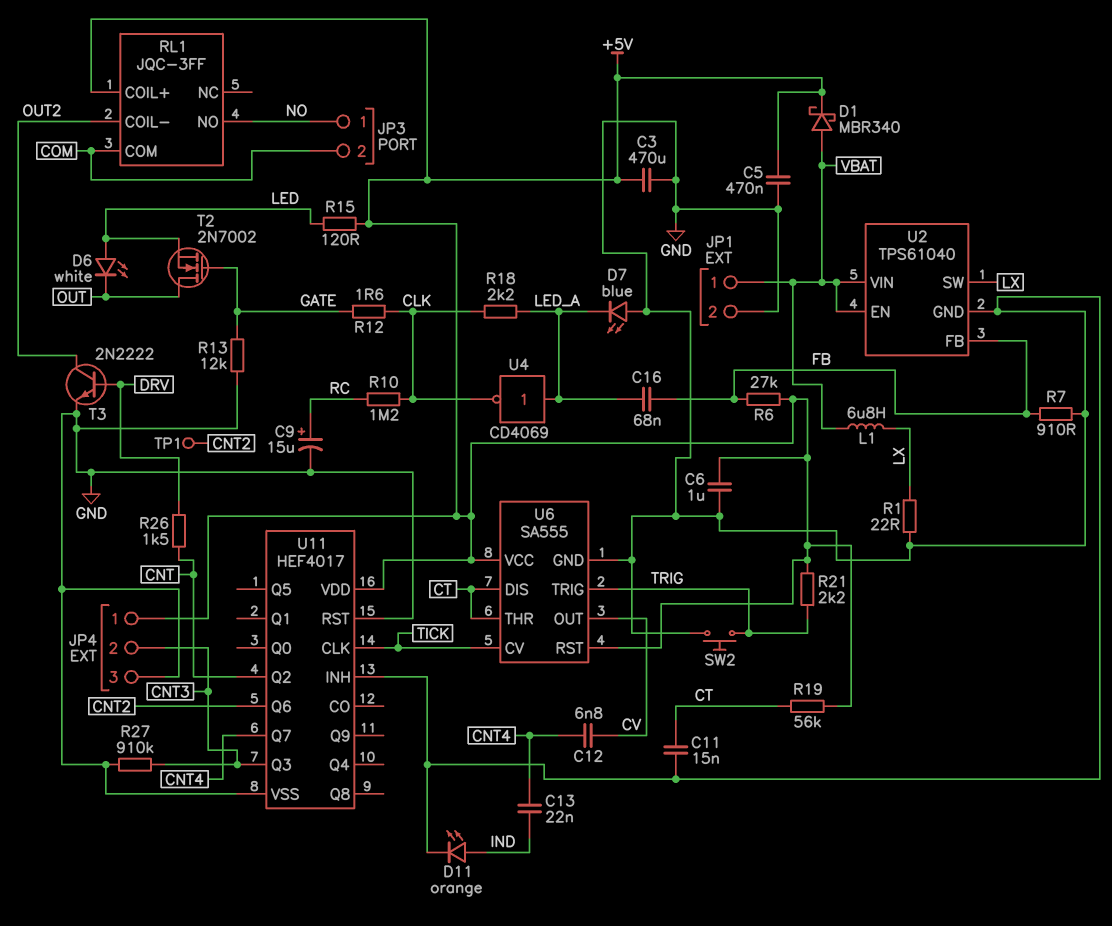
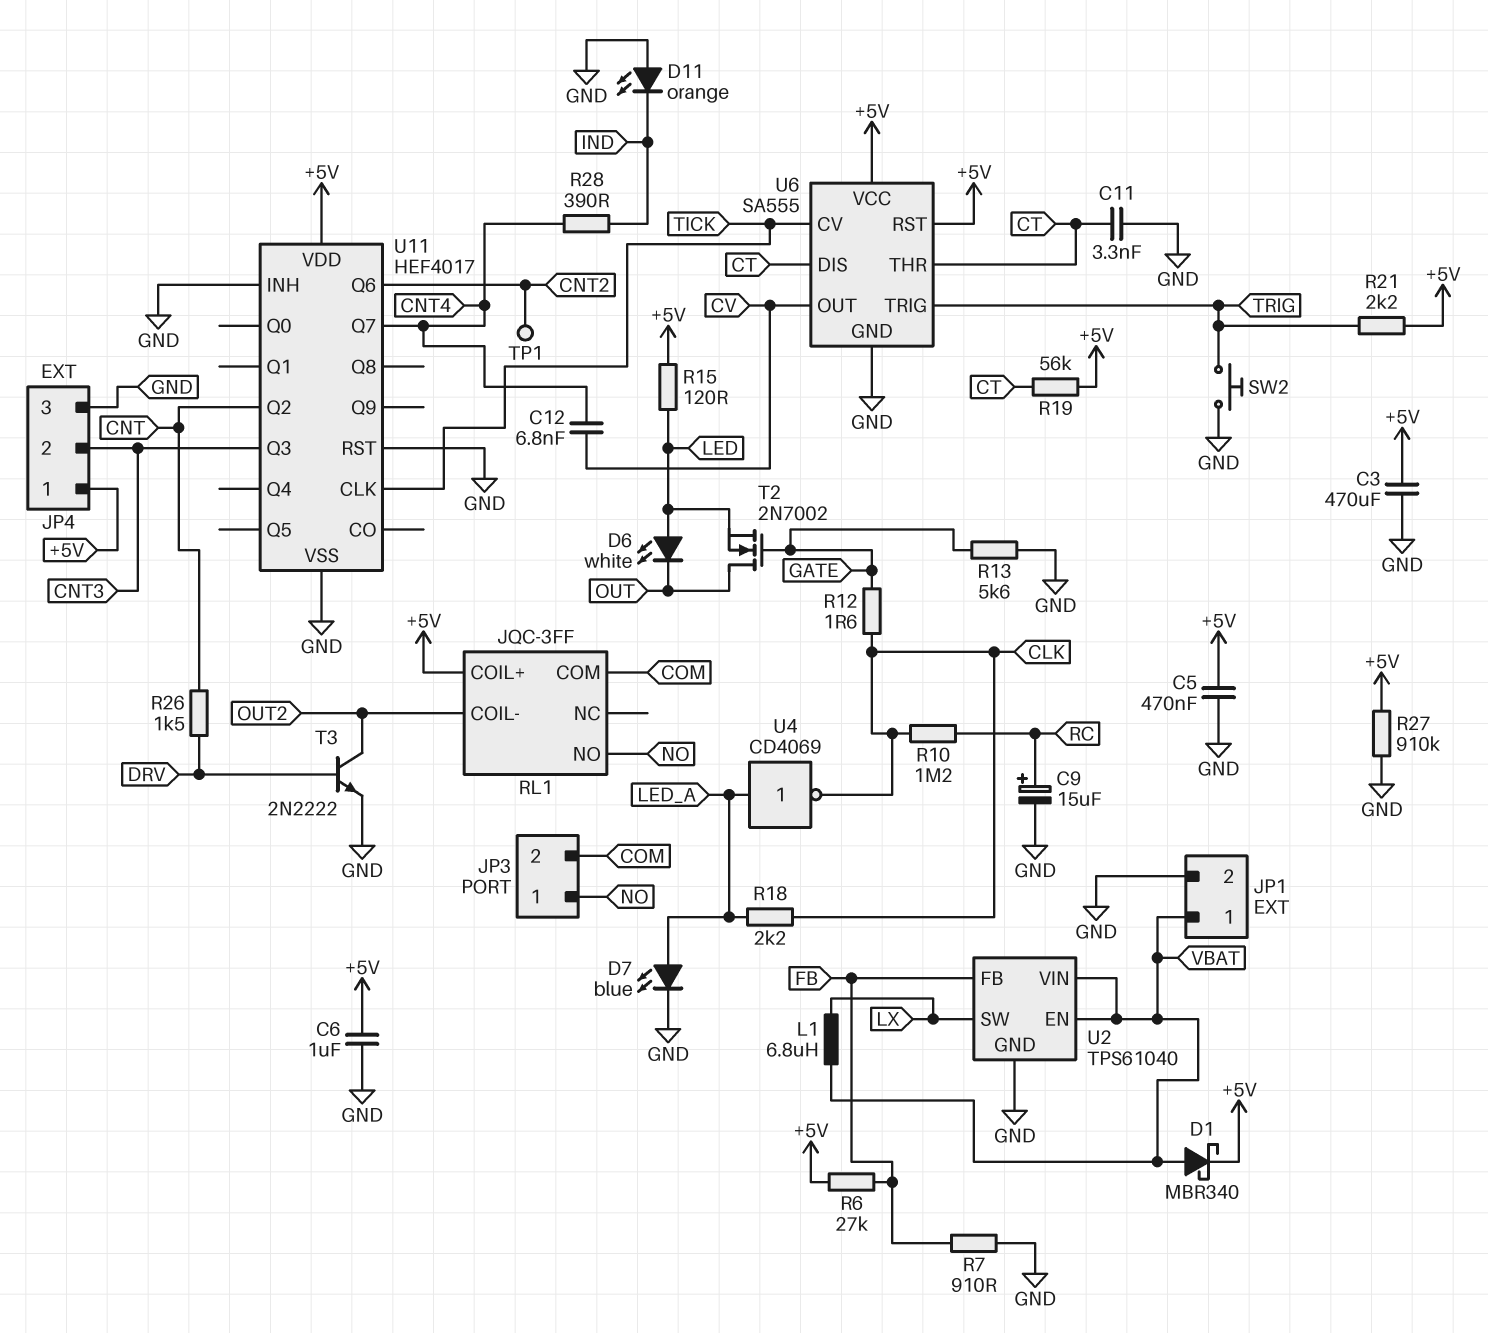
C11: 15nF (CT, GND) -> 3.3nF (CT, GND)
C13: 22nF (CNT4, IND) -> none
C16: 68nF (FB, LED_A) -> none
D7: LED blue (A GND, K LED_A) -> LED blue (A LED_A, K GND)
D11: LED orange (A IND, K GND) -> LED orange (A GND, K IND)
R1: 22 (GND, LX) -> none
R13: 12k (GATE, GND) -> 5.6k (GATE, GND)
R27: 910k (CNT3, GND) -> 910k (+5V, GND)
R28: none -> 390 (CNT4, IND)

